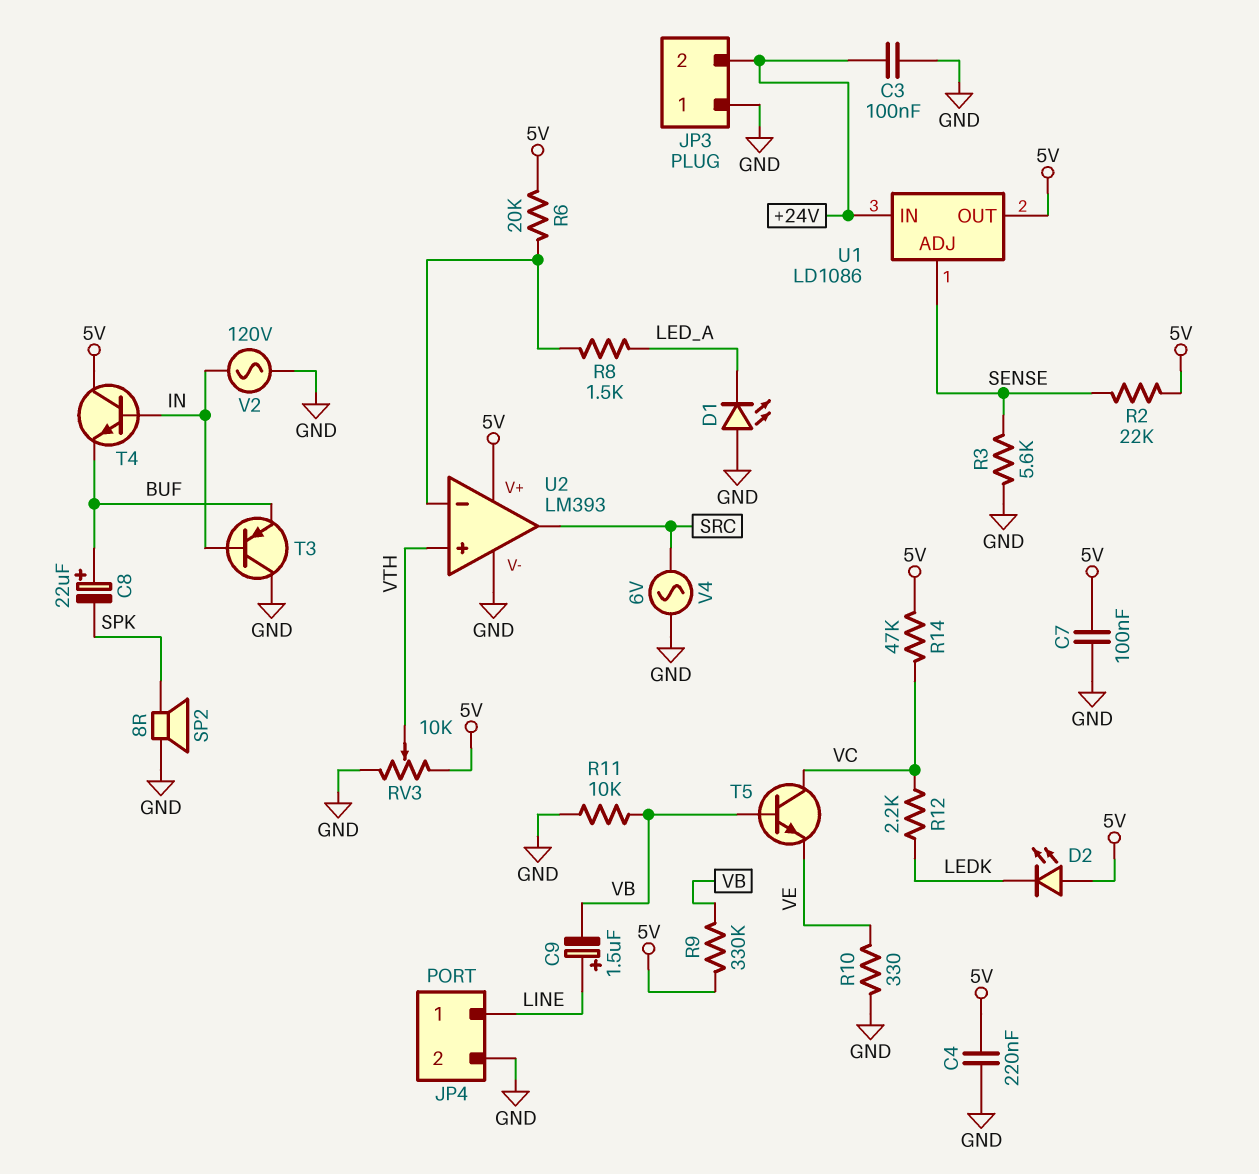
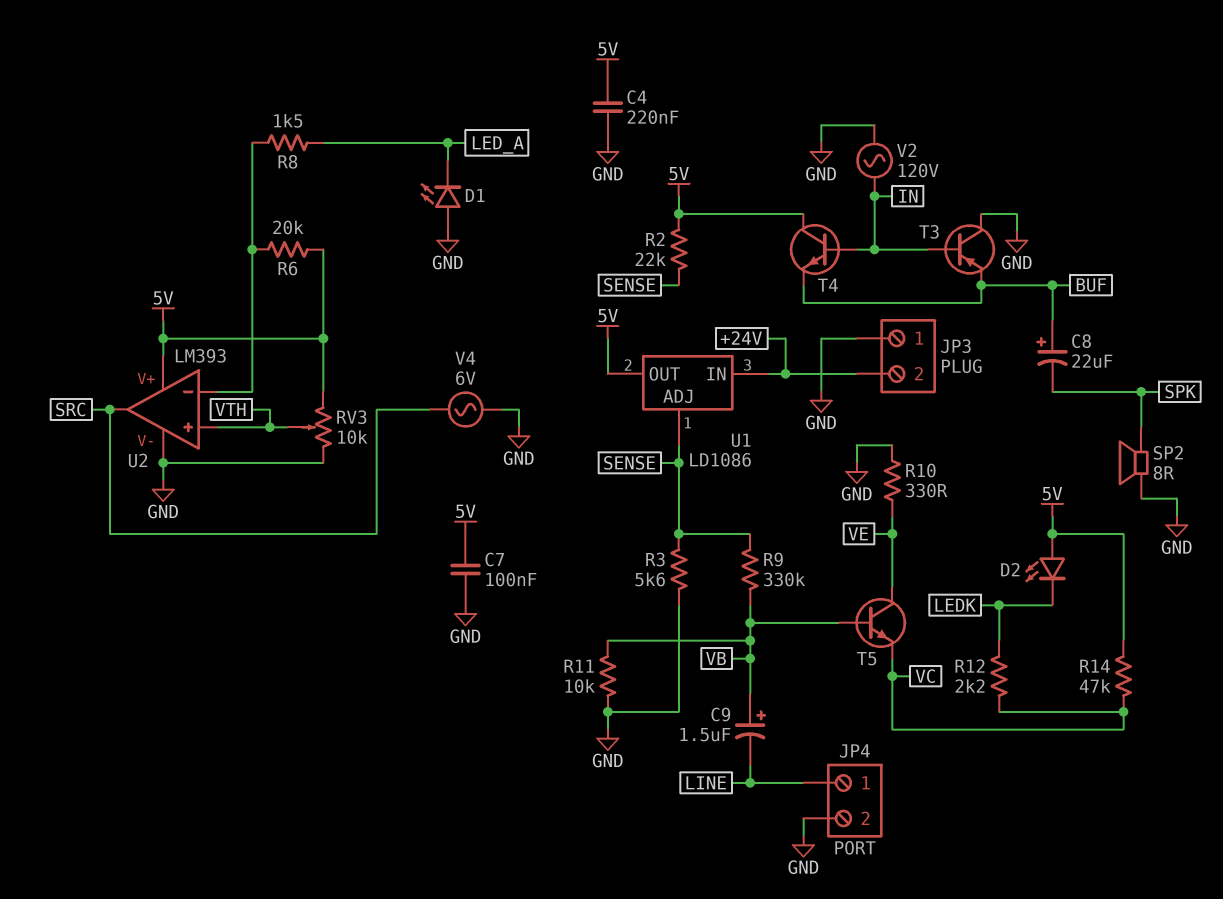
C3: 100nF (+24V, GND) -> none
C9: 1.5uF (plus LINE, minus VB) -> 1.5uF (plus VB, minus LINE)
R9: 330k (5V, VB) -> 330k (SENSE, VB)
T5: NPN (B VB, C VC, E VE) -> NPN (B VB, C VE, E VC)

